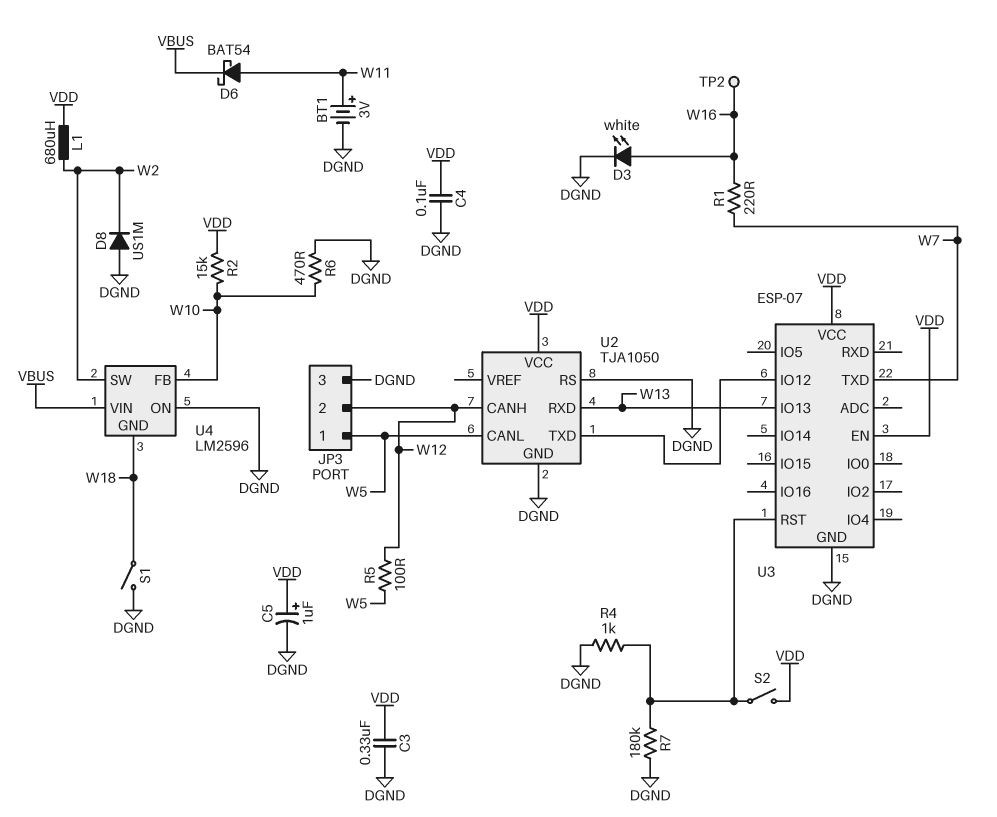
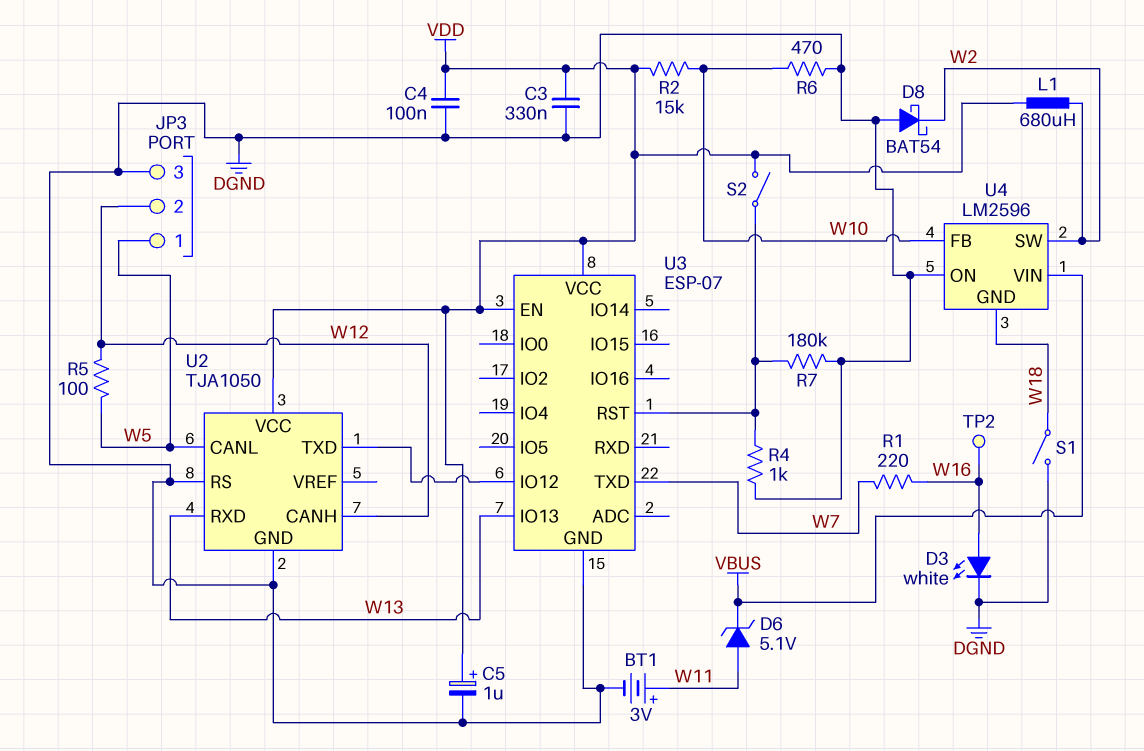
D6: schottky BAT54 (A W11, K VBUS) -> zener 5.1V (A W11, K VBUS)
D8: diode US1M (A DGND, K W2) -> schottky BAT54 (A DGND, K W2)

